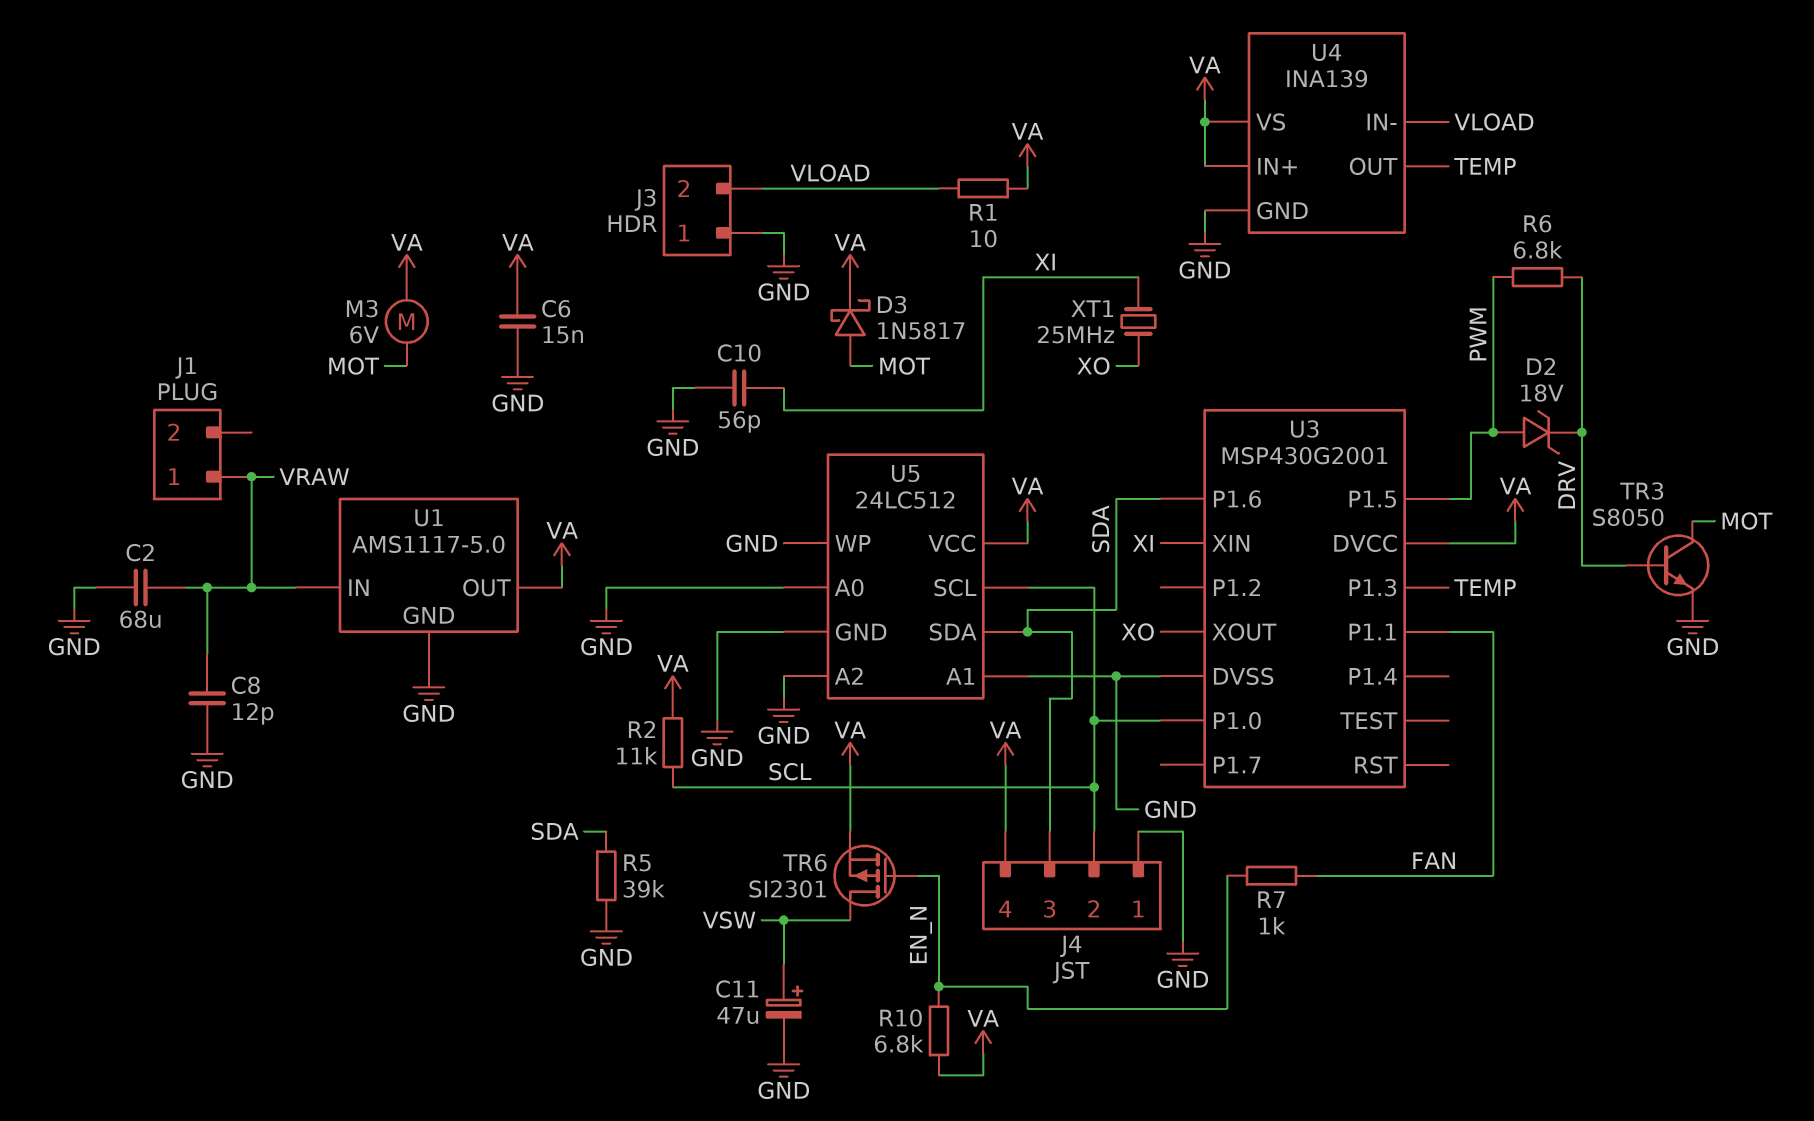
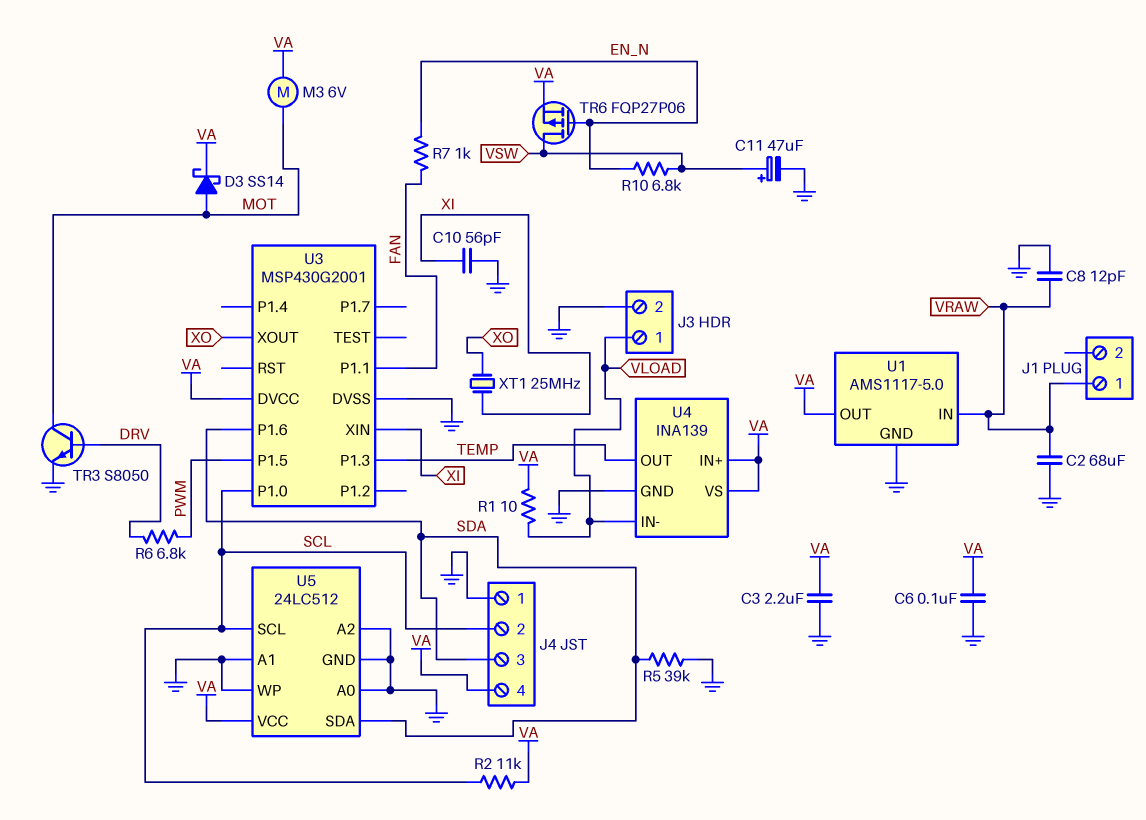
C3: none -> 2.2uF (GND, VA)
C6: 15nF (GND, VA) -> 100nF (GND, VA)
D2: zener 18V (A PWM, K DRV) -> none
D3: schottky 1N5817 (A MOT, K VA) -> schottky SS14 (A MOT, K VA)
J3 pin 1: GND -> VLOAD
J3 pin 2: VLOAD -> GND
R10: 6.8k (EN_N, VA) -> 6.8k (EN_N, VSW)
TR6: PMOS SI2301 (G EN_N, D VSW, S VA) -> PMOS FQP27P06 (G EN_N, D VSW, S VA)

